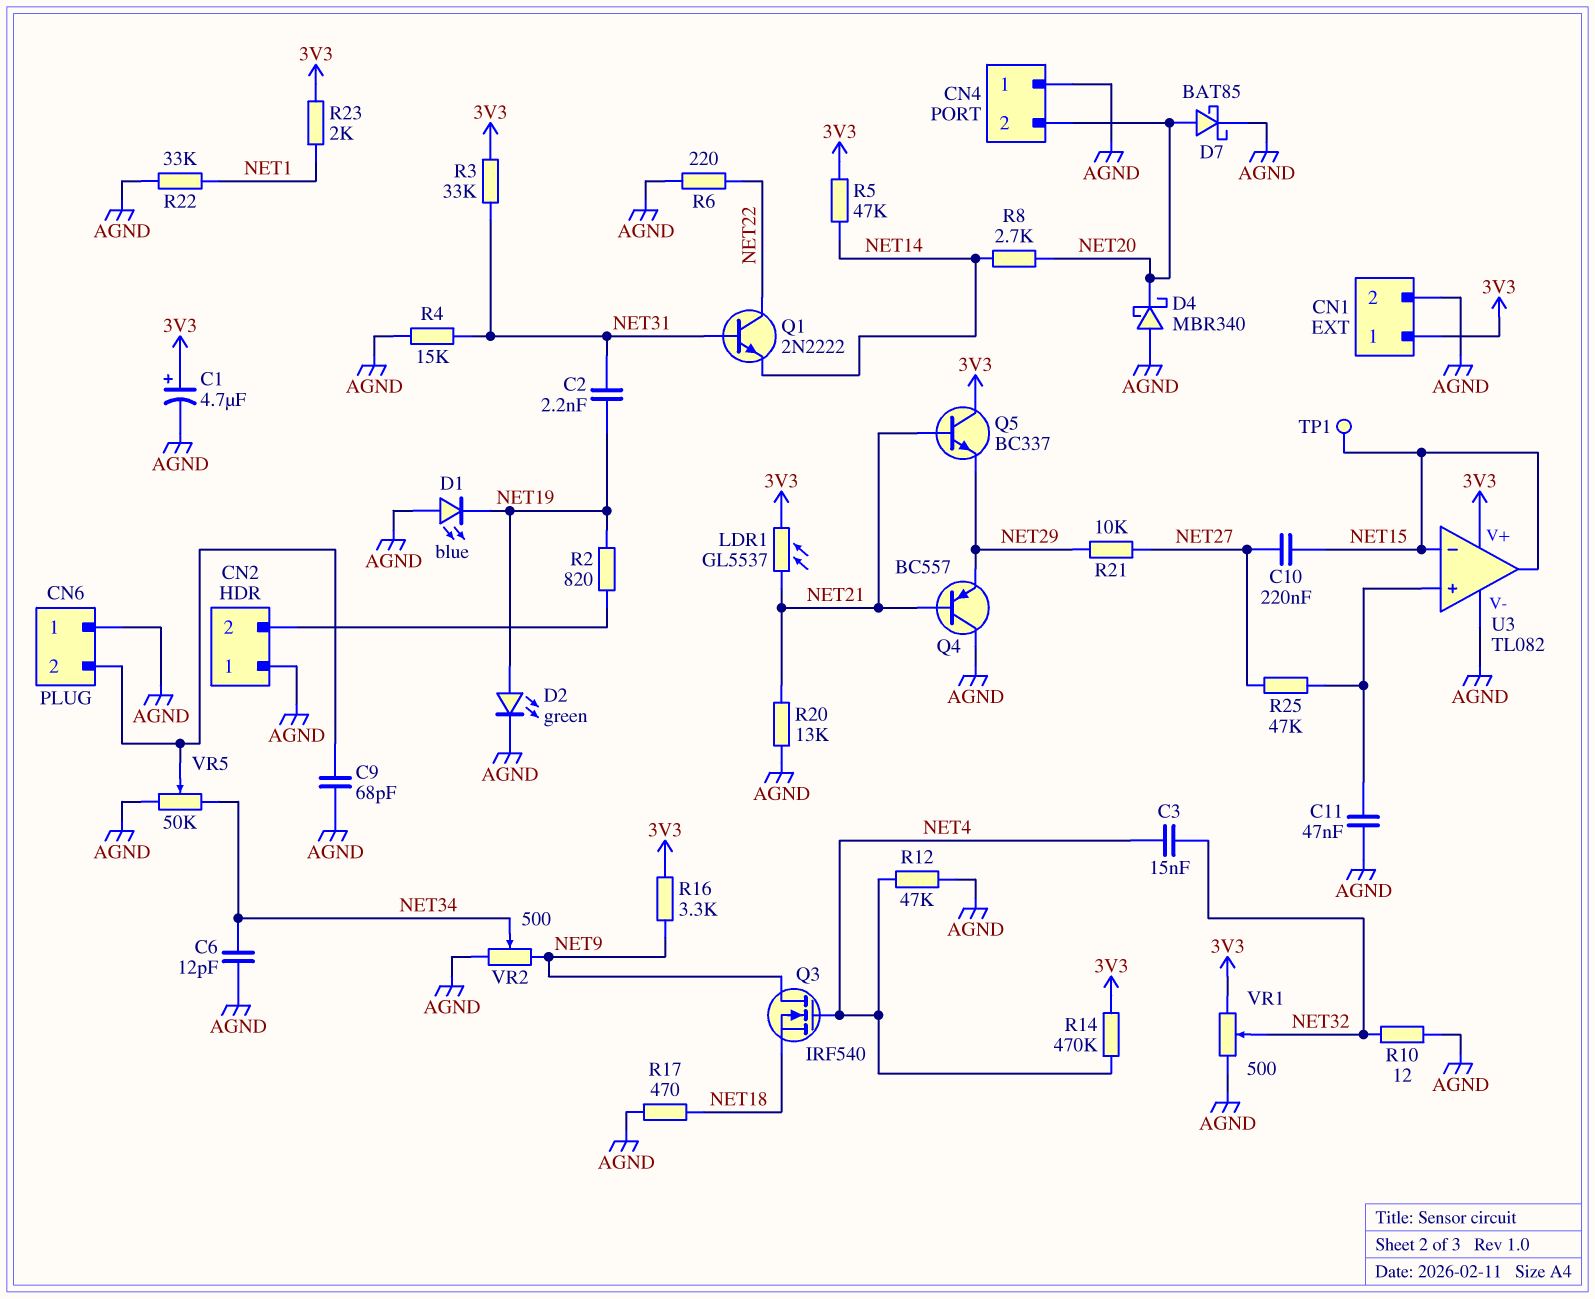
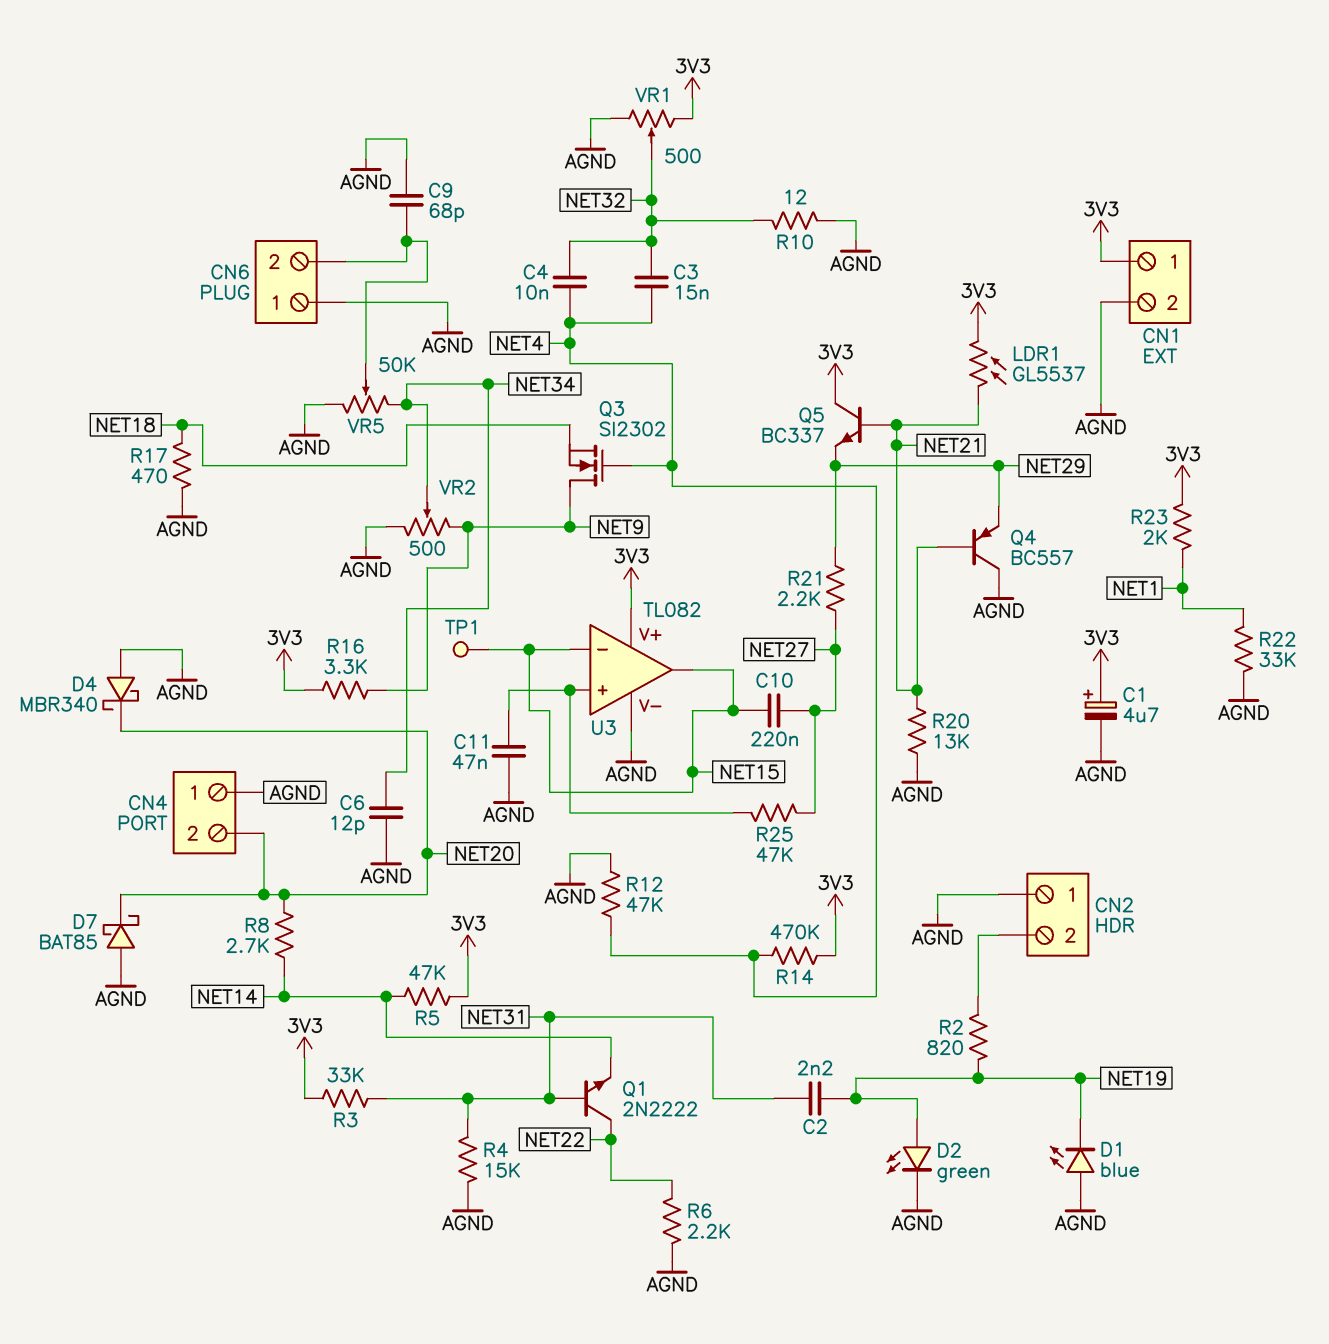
C4: none -> 10nF (NET4, NET32)
D7: schottky BAT85 (A NET20, K AGND) -> schottky BAT85 (A AGND, K NET20)
Q3: NMOS IRF540 (G NET4, D NET9, S NET18) -> NMOS SI2302 (G NET4, D NET9, S NET18)
R6: 220 (AGND, NET22) -> 2.2k (AGND, NET22)
R21: 10k (NET27, NET29) -> 2.2k (NET27, NET29)

